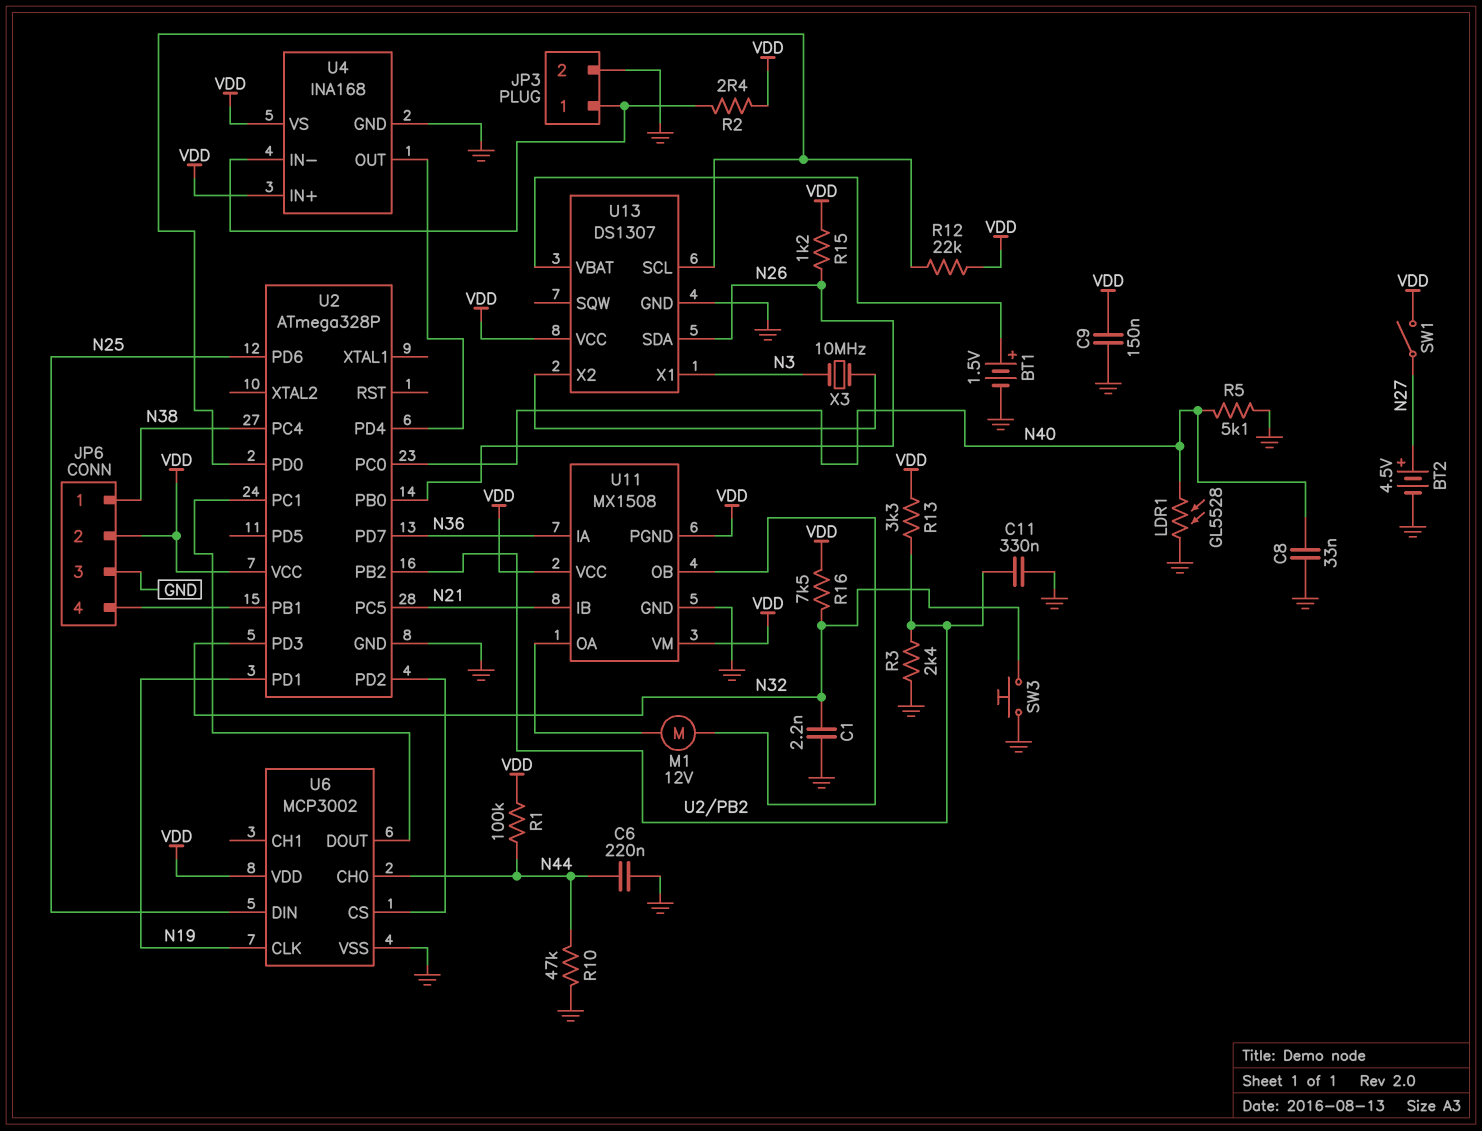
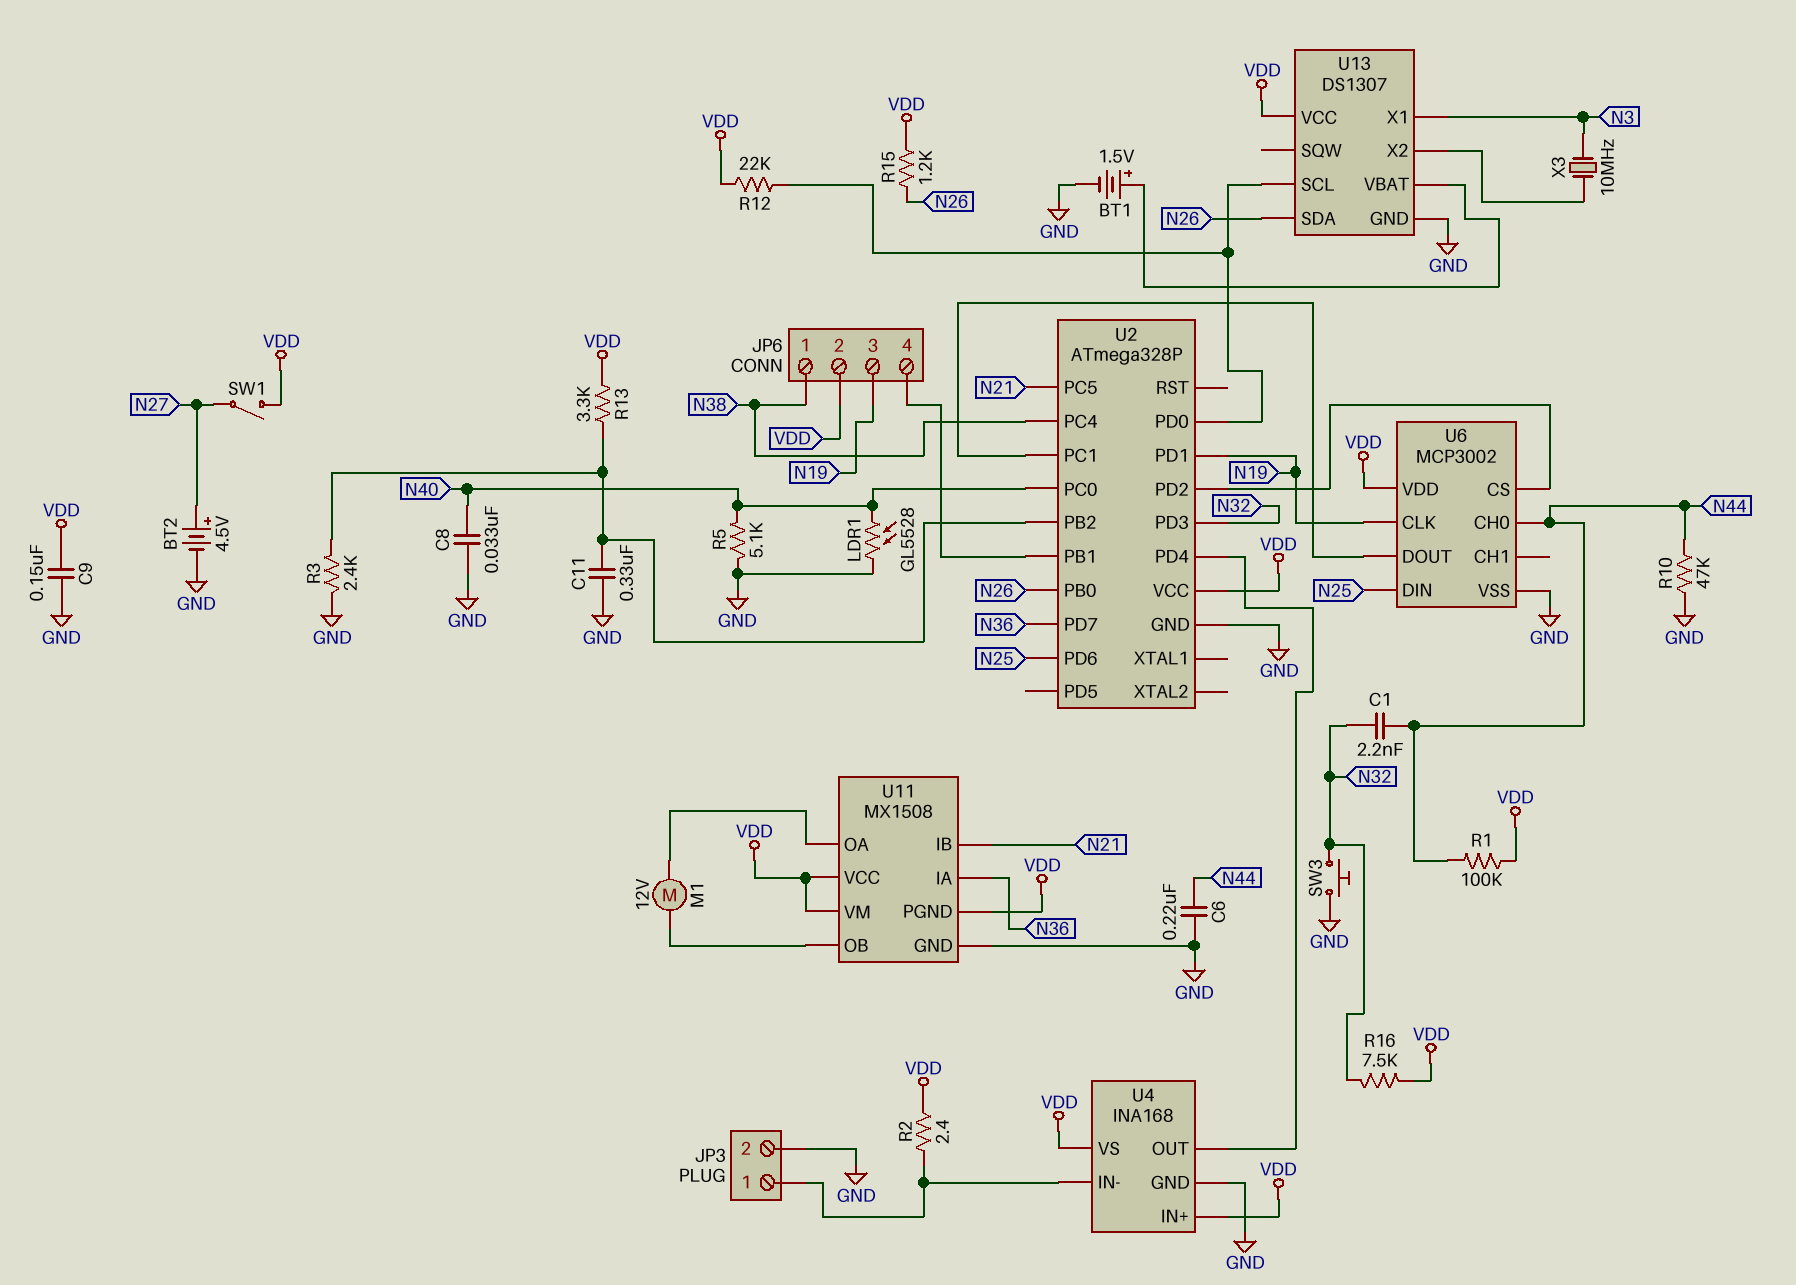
C1: 2.2nF (GND, N32) -> 2.2nF (N32, N44)
JP6 pin 3: GND -> N19

